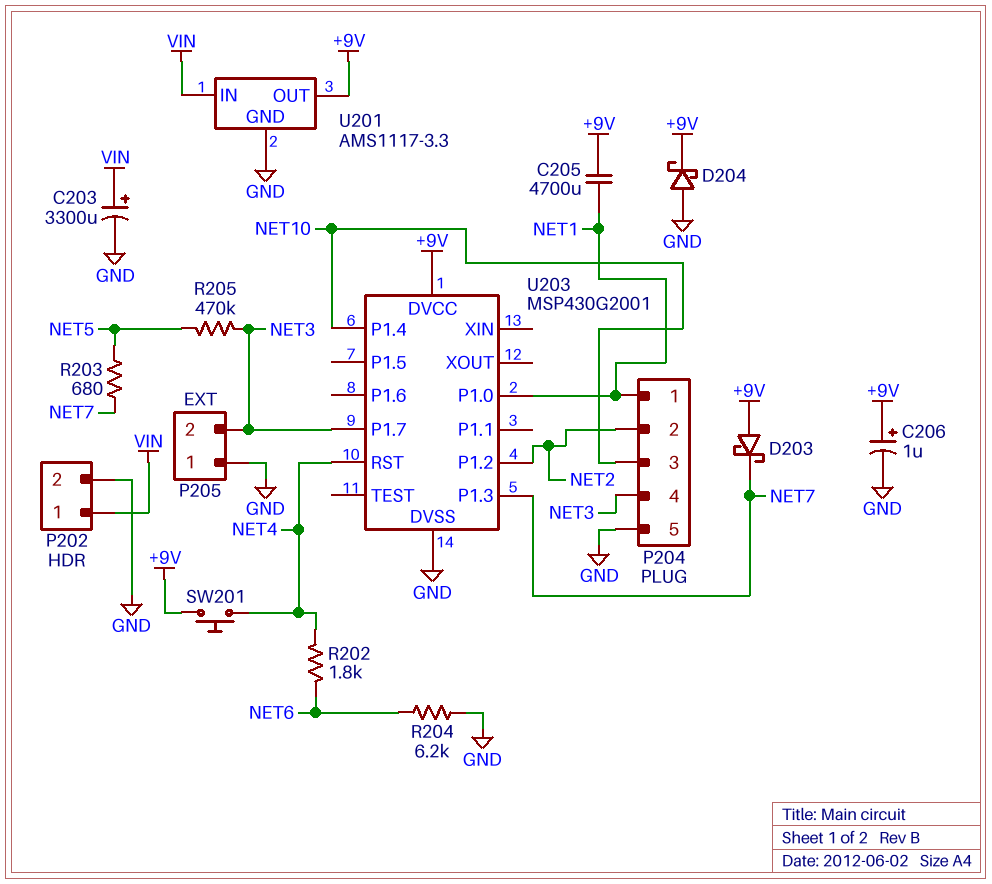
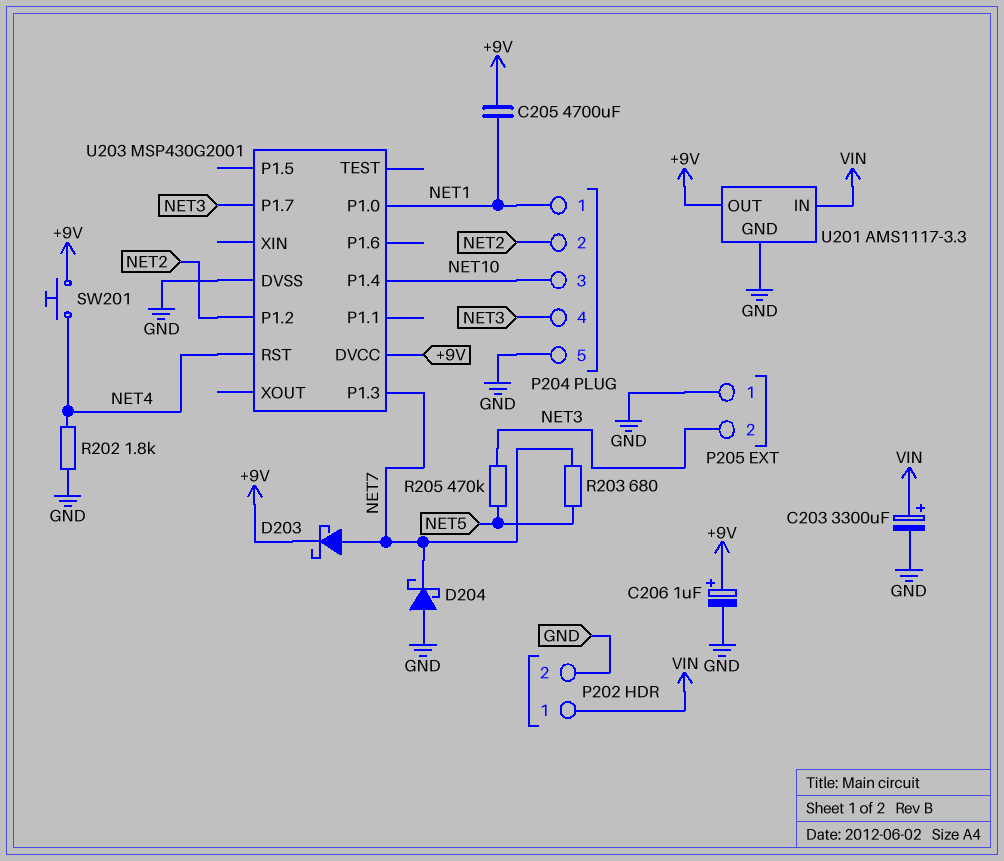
D203: schottky (A +9V, K NET7) -> schottky (A NET7, K +9V)
D204: schottky (A GND, K +9V) -> schottky (A GND, K NET7)
R202: 1.8k (NET4, NET6) -> 1.8k (GND, NET4)
R204: 6.2k (GND, NET6) -> none

